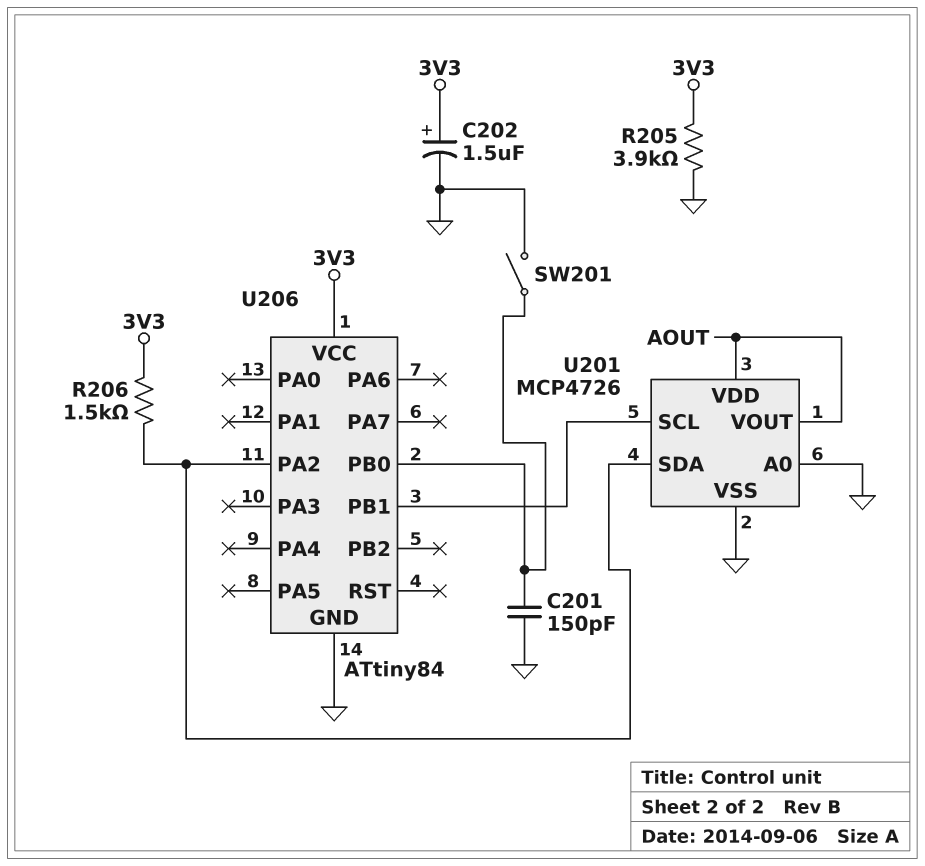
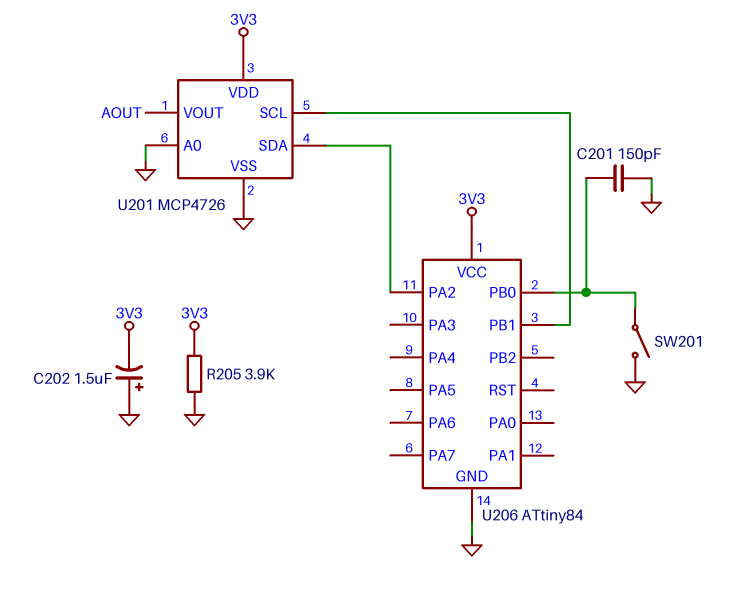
C202: 1.5uF (plus 3V3, minus GND) -> 1.5uF (plus GND, minus 3V3)
R206: 1.5k (3V3, U201/SDA) -> none
U201 pin VDD: AOUT -> 3V3

